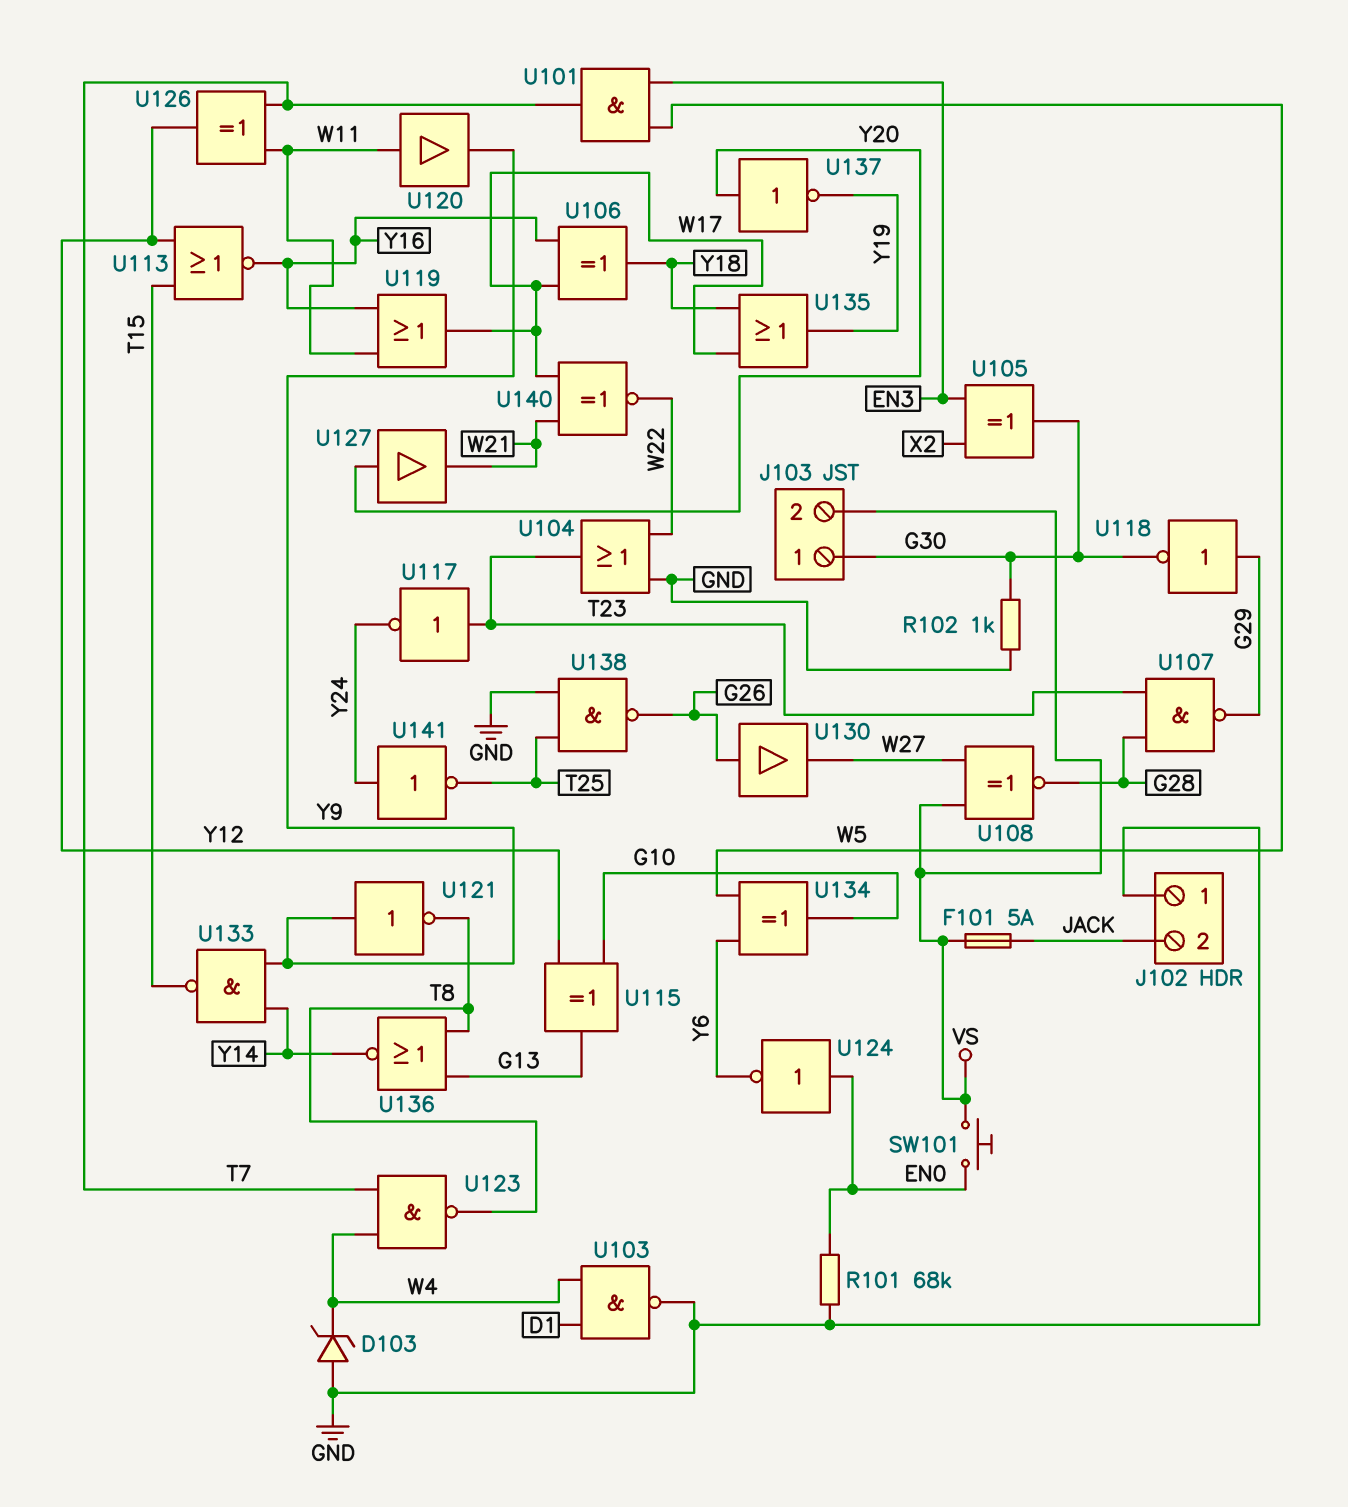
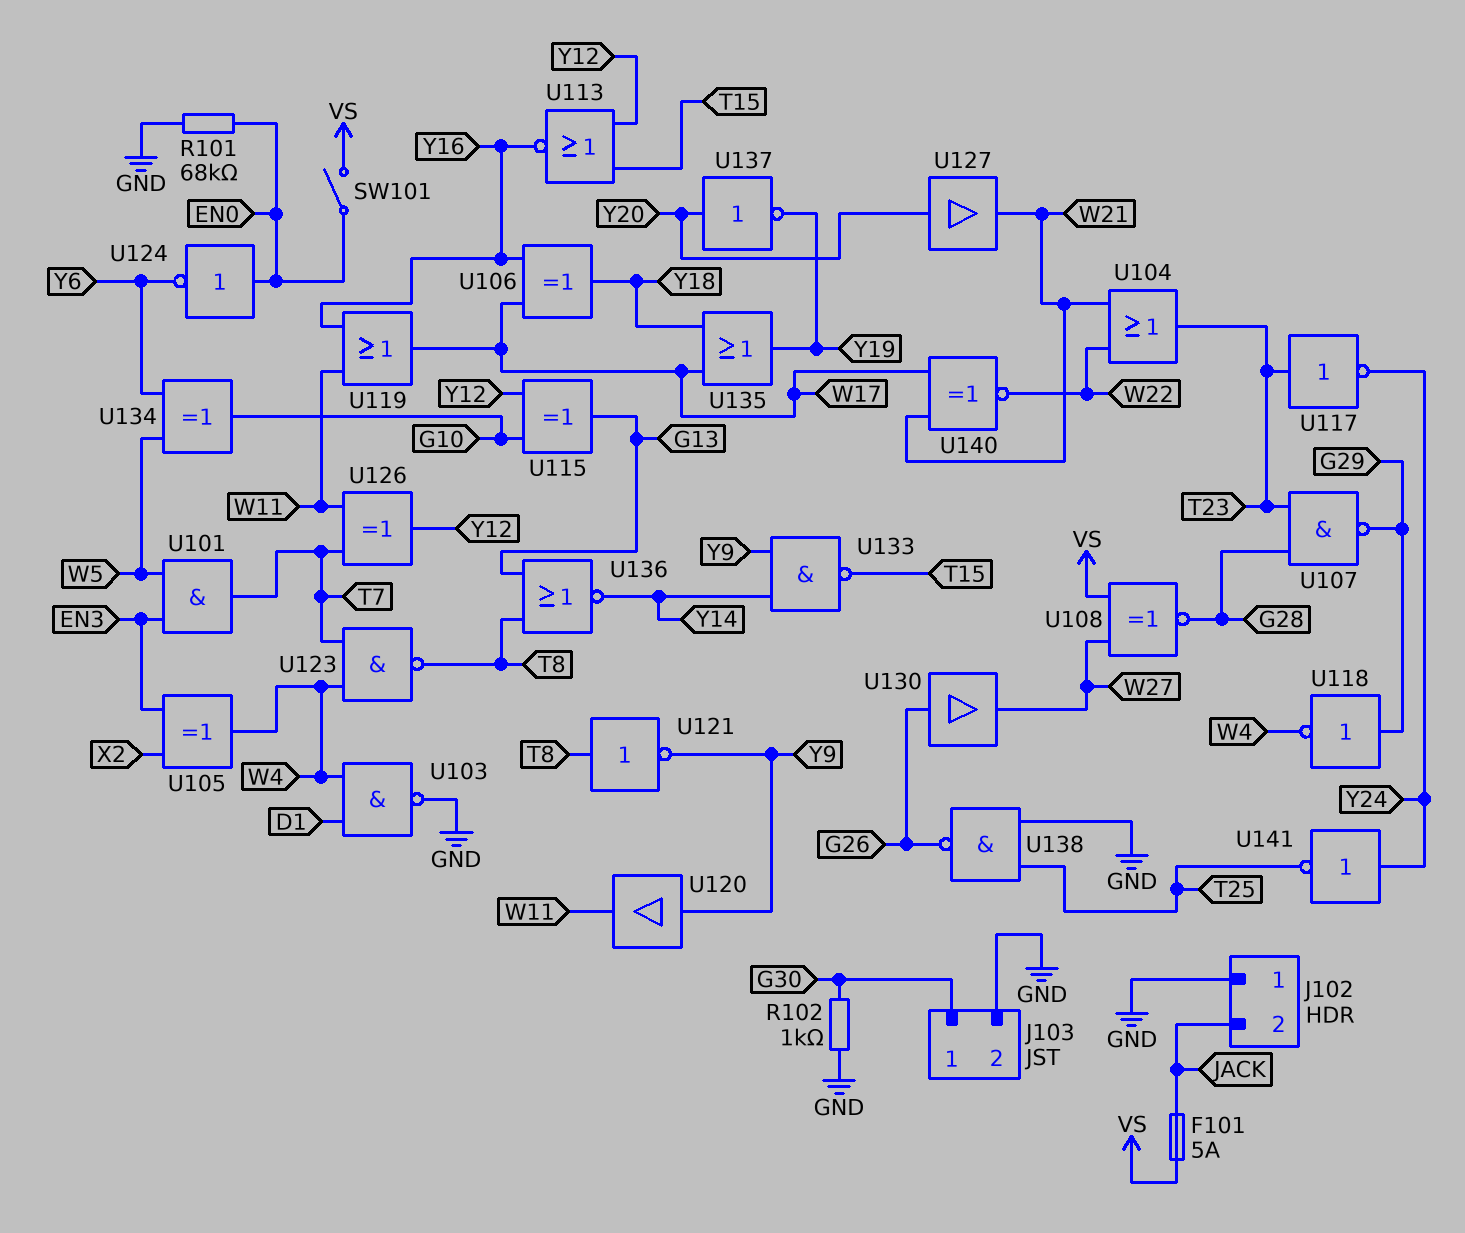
D103: zener (A GND, K W4) -> none
J103 pin 2: VS -> GND
SW101: button (EN0, VS) -> switch (EN0, VS)
U104: OR (in GND, in W22, out T23) -> OR (in W21, in W22, out T23)
U105: XOR (in EN3, in X2, out G30) -> XOR (in EN3, in X2, out W4)
U118: NOT (in G29, out G30) -> NOT (in G29, out W4)
U120: buffer (in W11, out Y9) -> buffer (in Y9, out W11)
U121: NOT (in Y9, out T8) -> NOT (in T8, out Y9)

